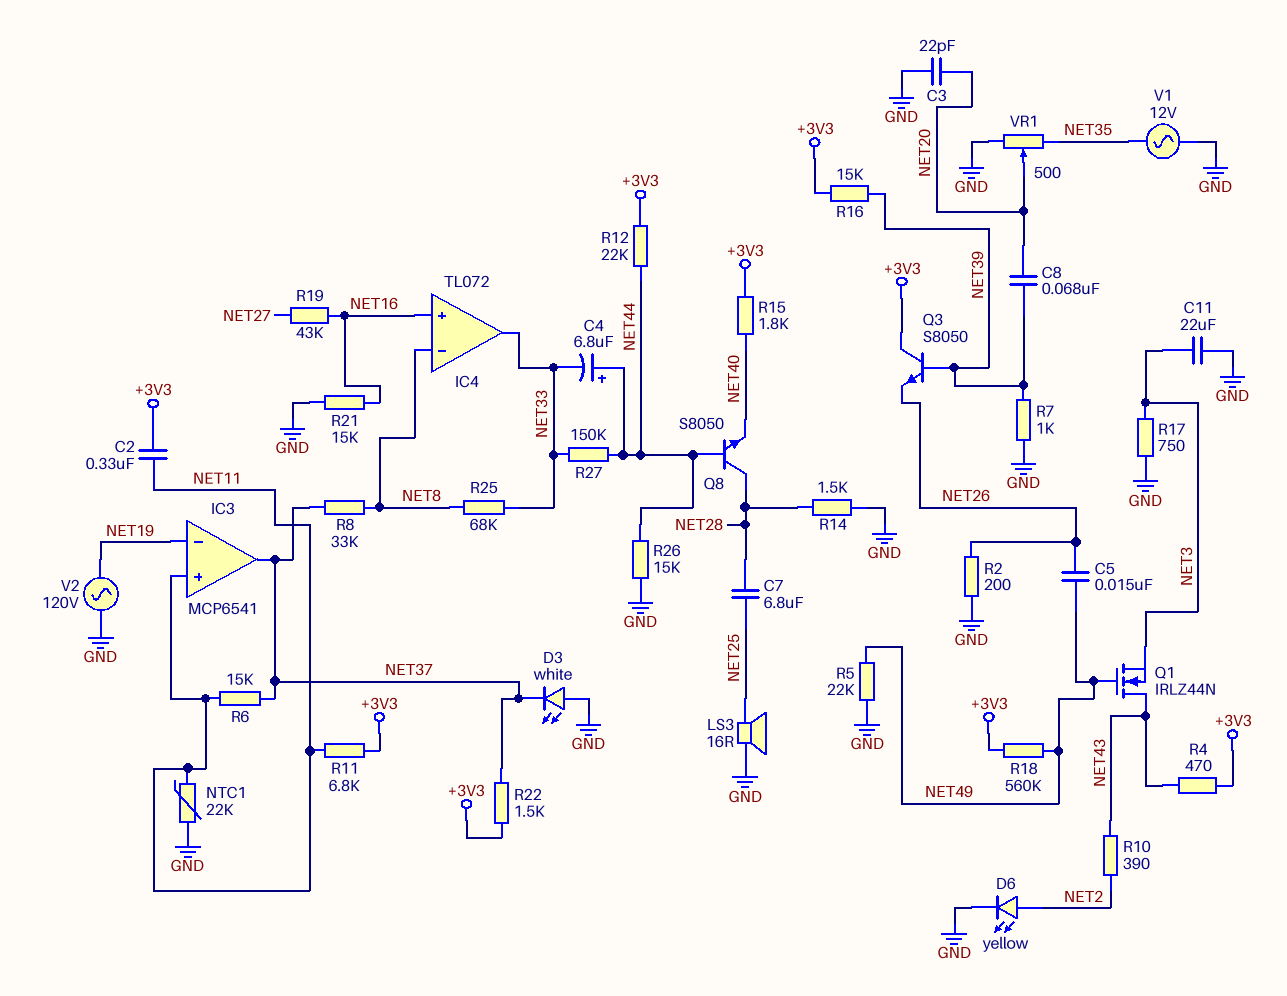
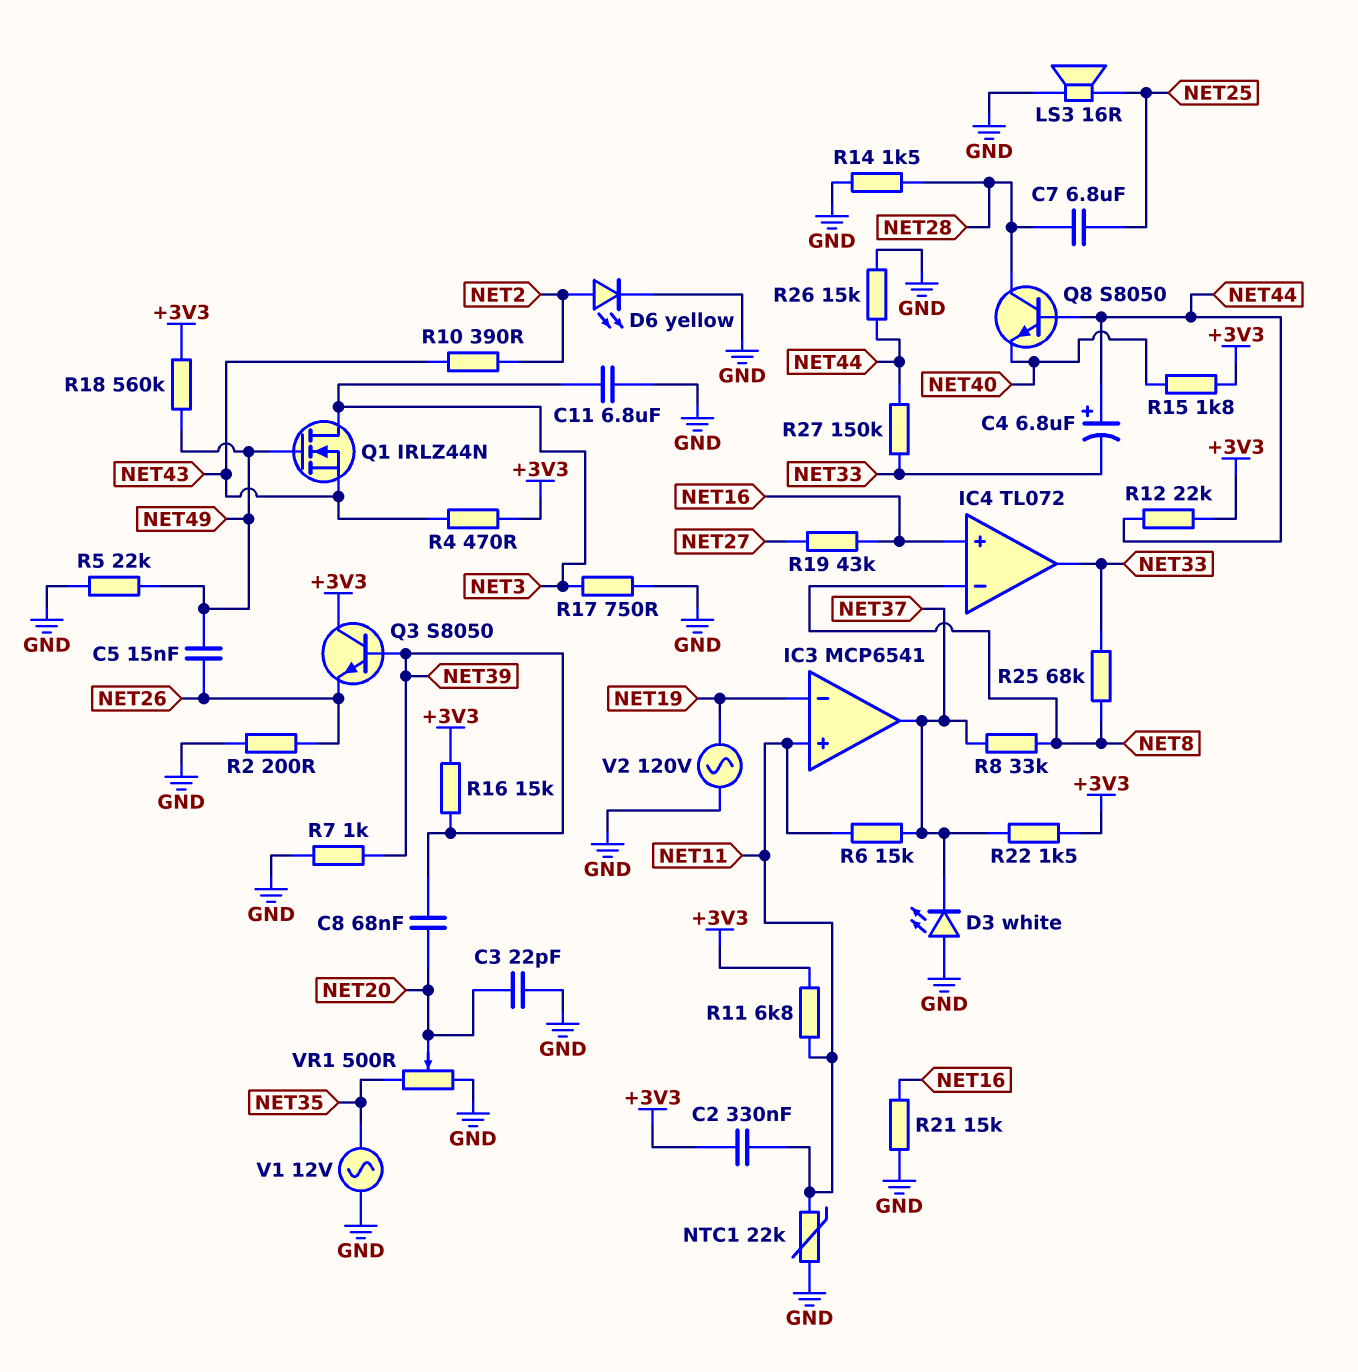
C11: 22uF (GND, NET3) -> 6.8uF (GND, NET3)
Q1: NMOS IRLZ44N (G NET49, D NET43, S NET3) -> NMOS IRLZ44N (G NET49, D NET3, S NET43)

